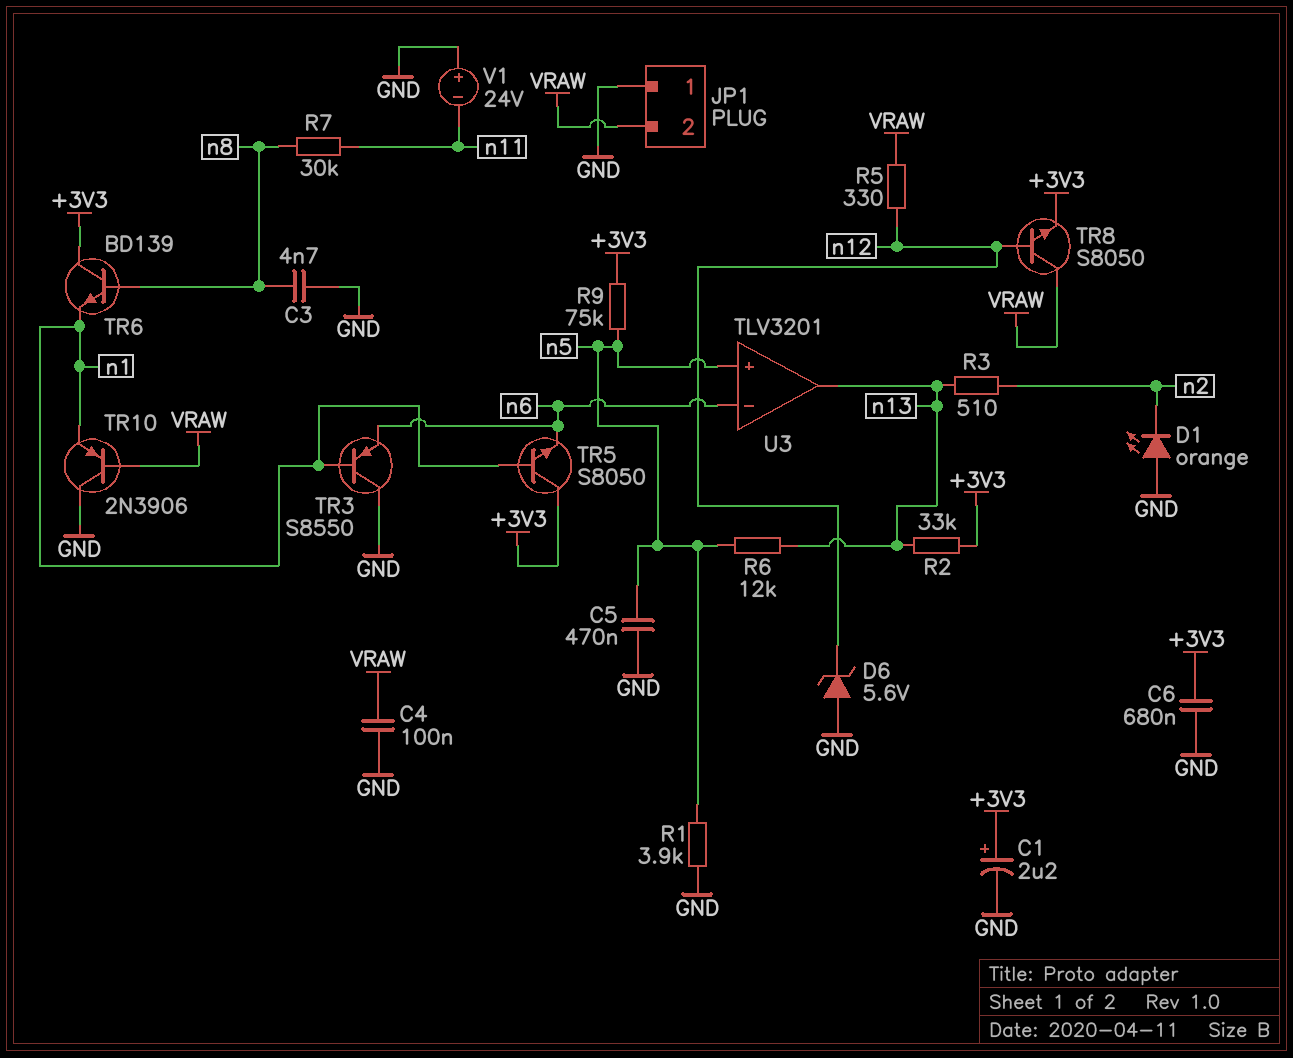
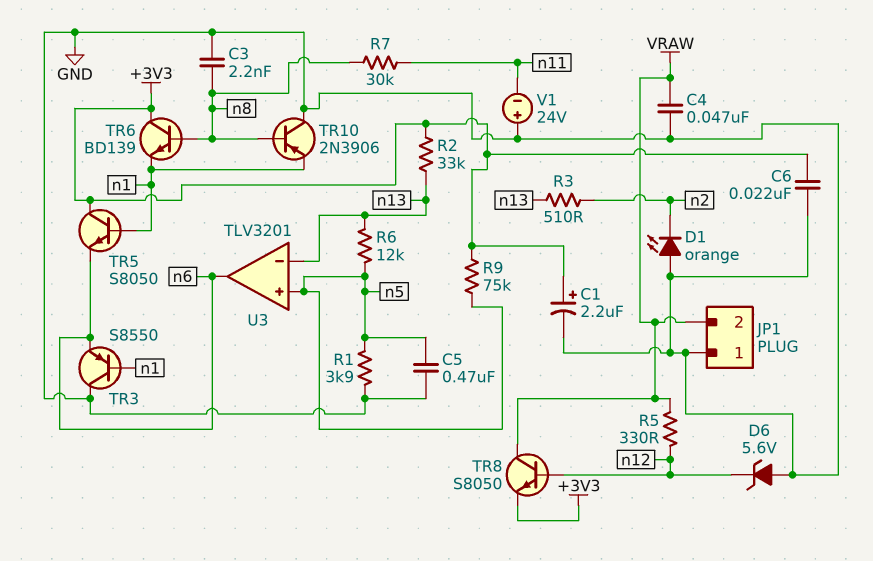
C3: 4.7nF (GND, n8) -> 2.2nF (GND, n8)
C4: 100nF (GND, VRAW) -> 47nF (GND, VRAW)
C6: 680nF (+3V3, GND) -> 22nF (+3V3, GND)
TR10: PNP 2N3906 (B VRAW, C GND, E n1) -> PNP 2N3906 (B n8, C GND, E n1)
U3 pin in-: n6 -> n13
U3 pin out: n13 -> n6

